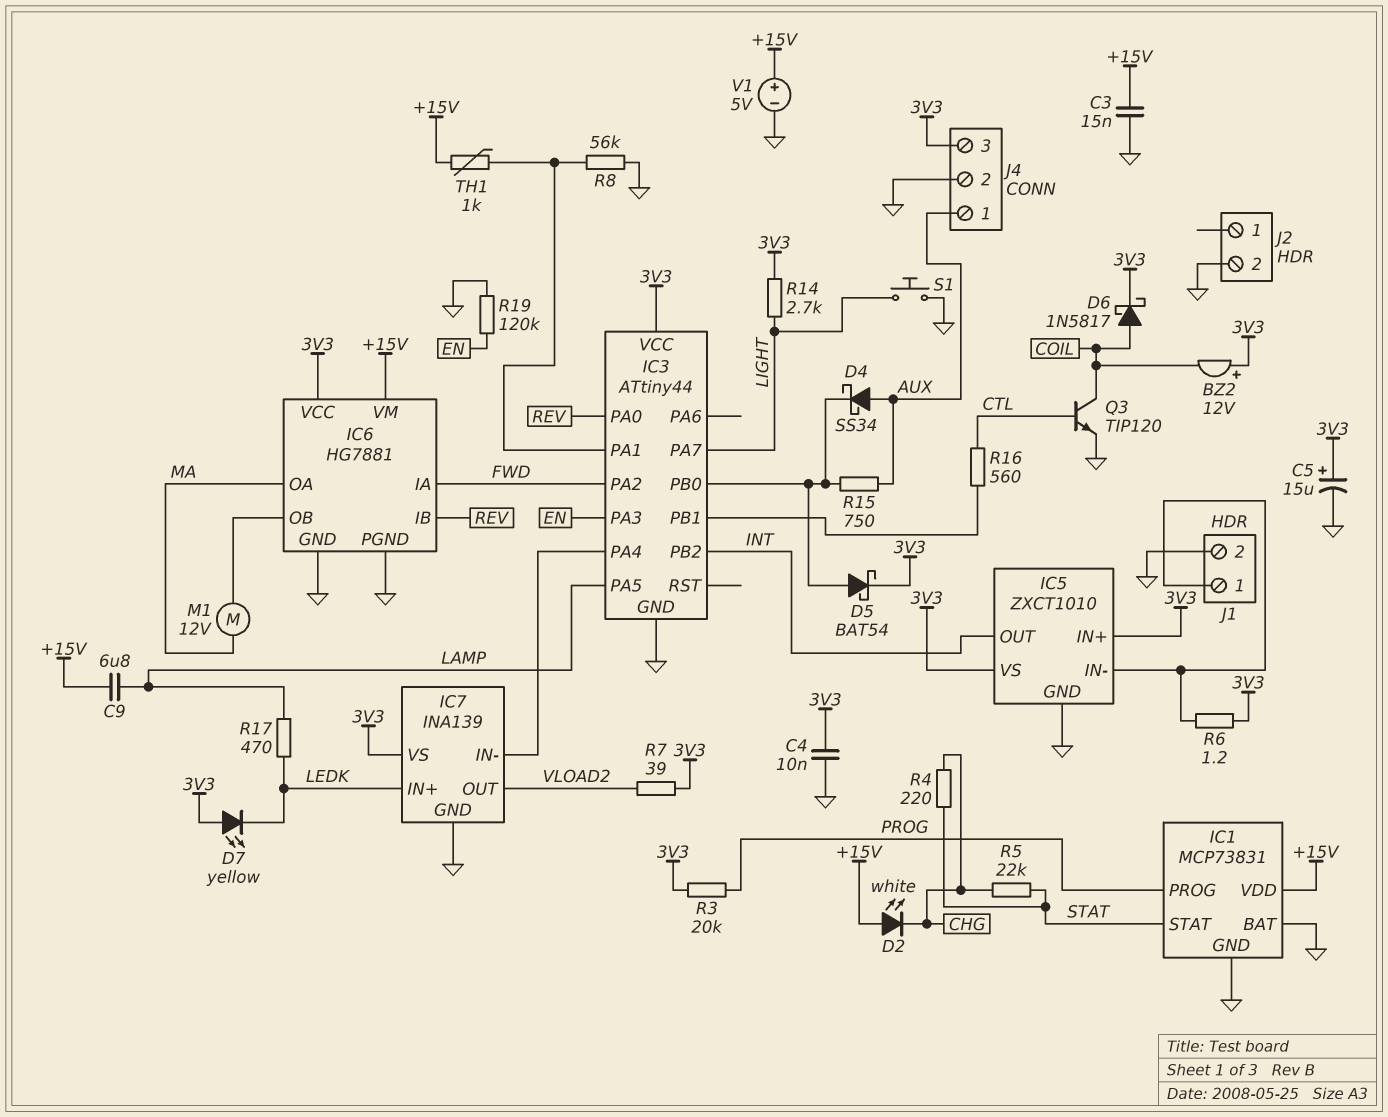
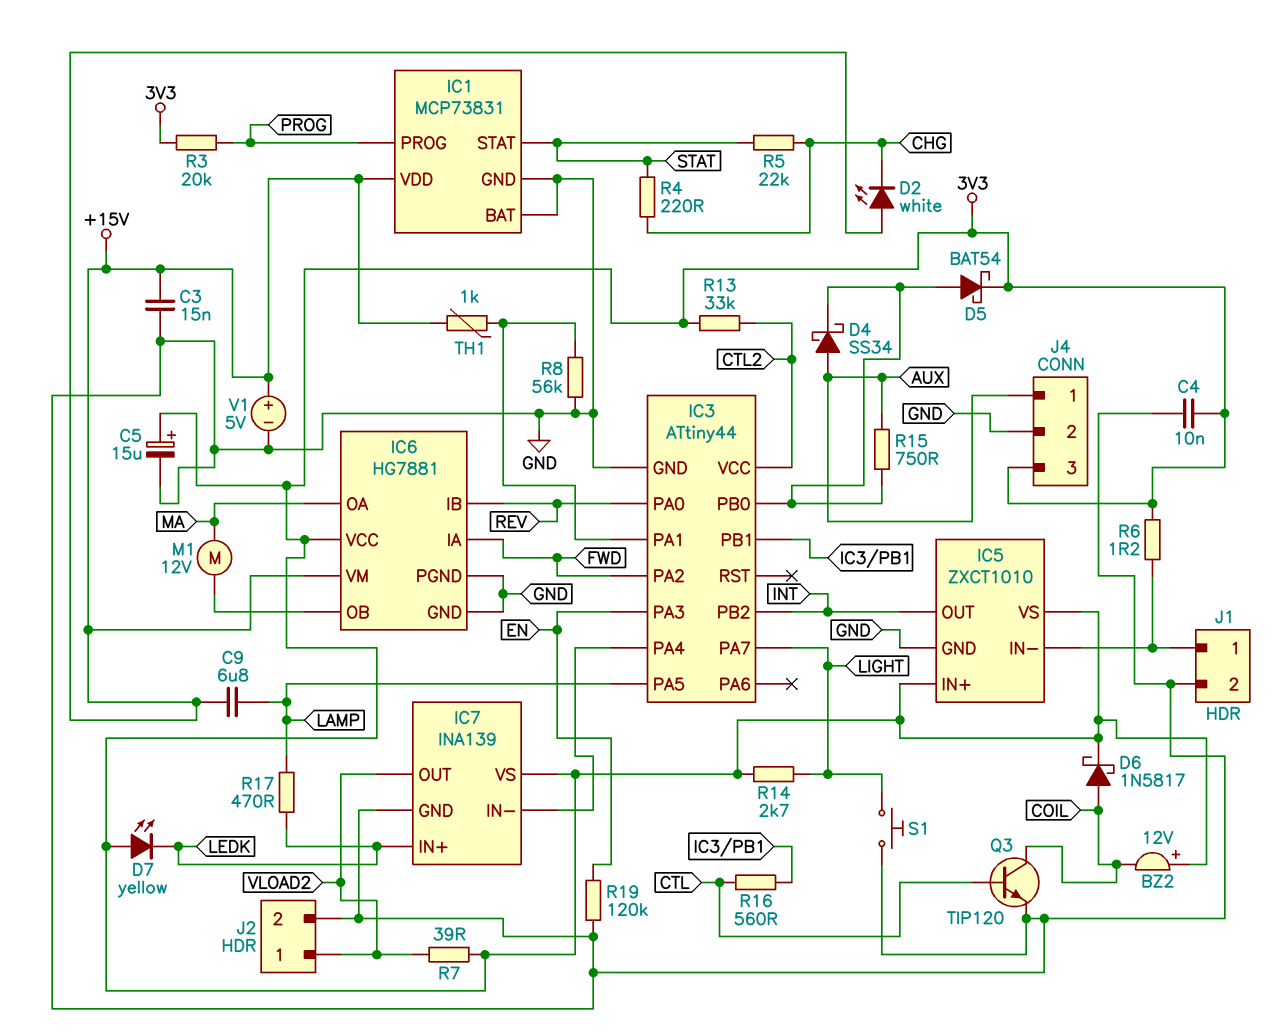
IC3 pin VCC: 3V3 -> CTL2
J2 pin 1: none -> VLOAD2
R13: none -> 33k (3V3, CTL2)

